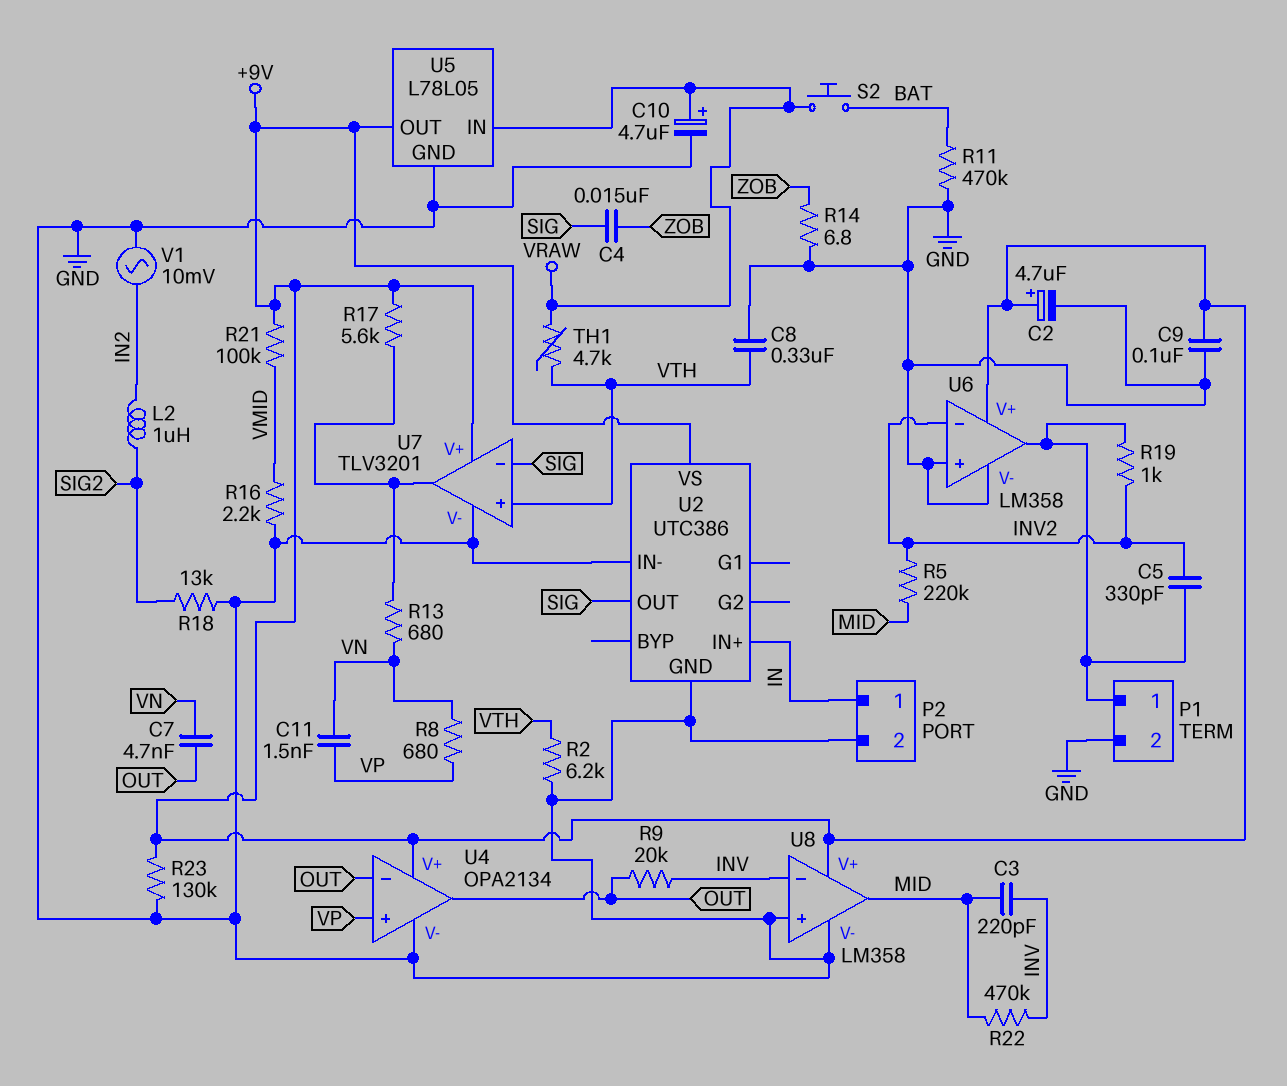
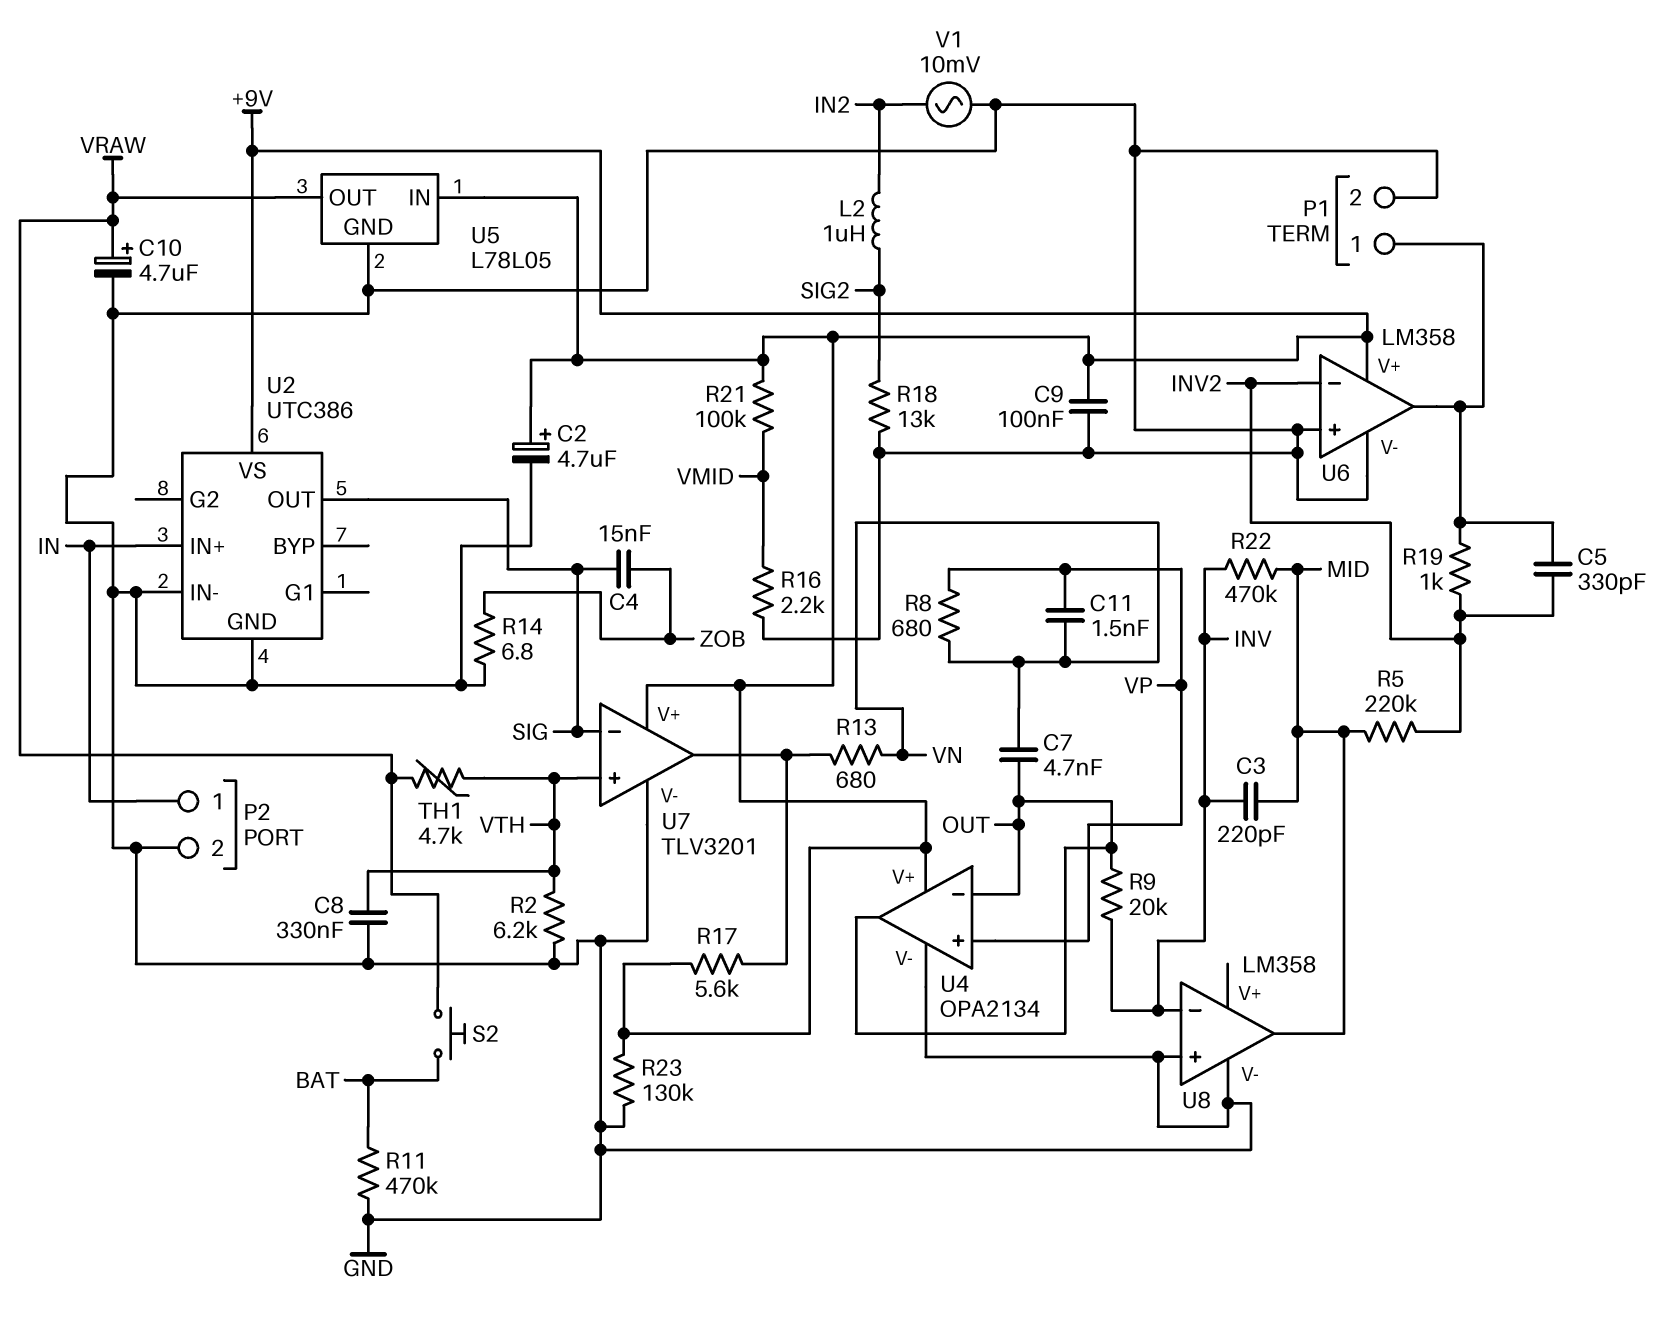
U5 pin IN: VRAW -> +9V
U5 pin OUT: +9V -> VRAW
U8 pin V+: +9V -> none

